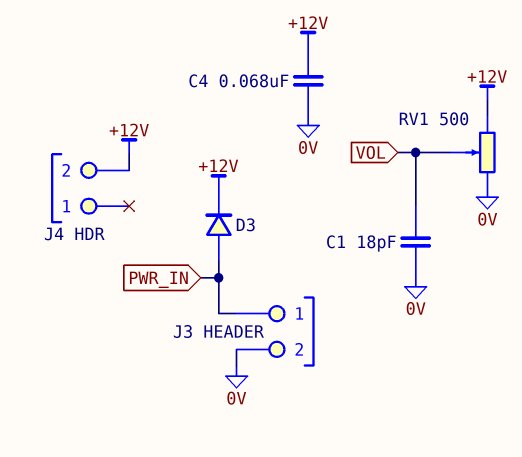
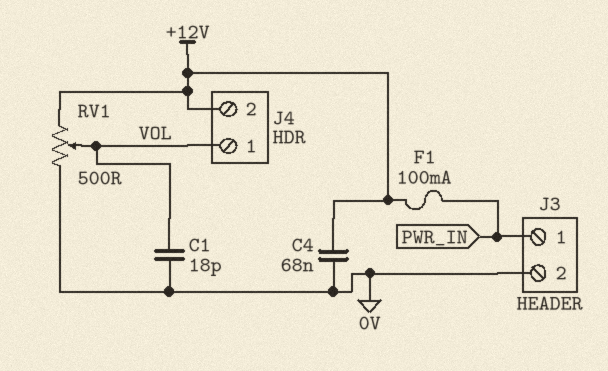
D3: diode (A PWR_IN, K +12V) -> none
F1: none -> 100mA (+12V, PWR_IN)
J4 pin 1: none -> VOL

